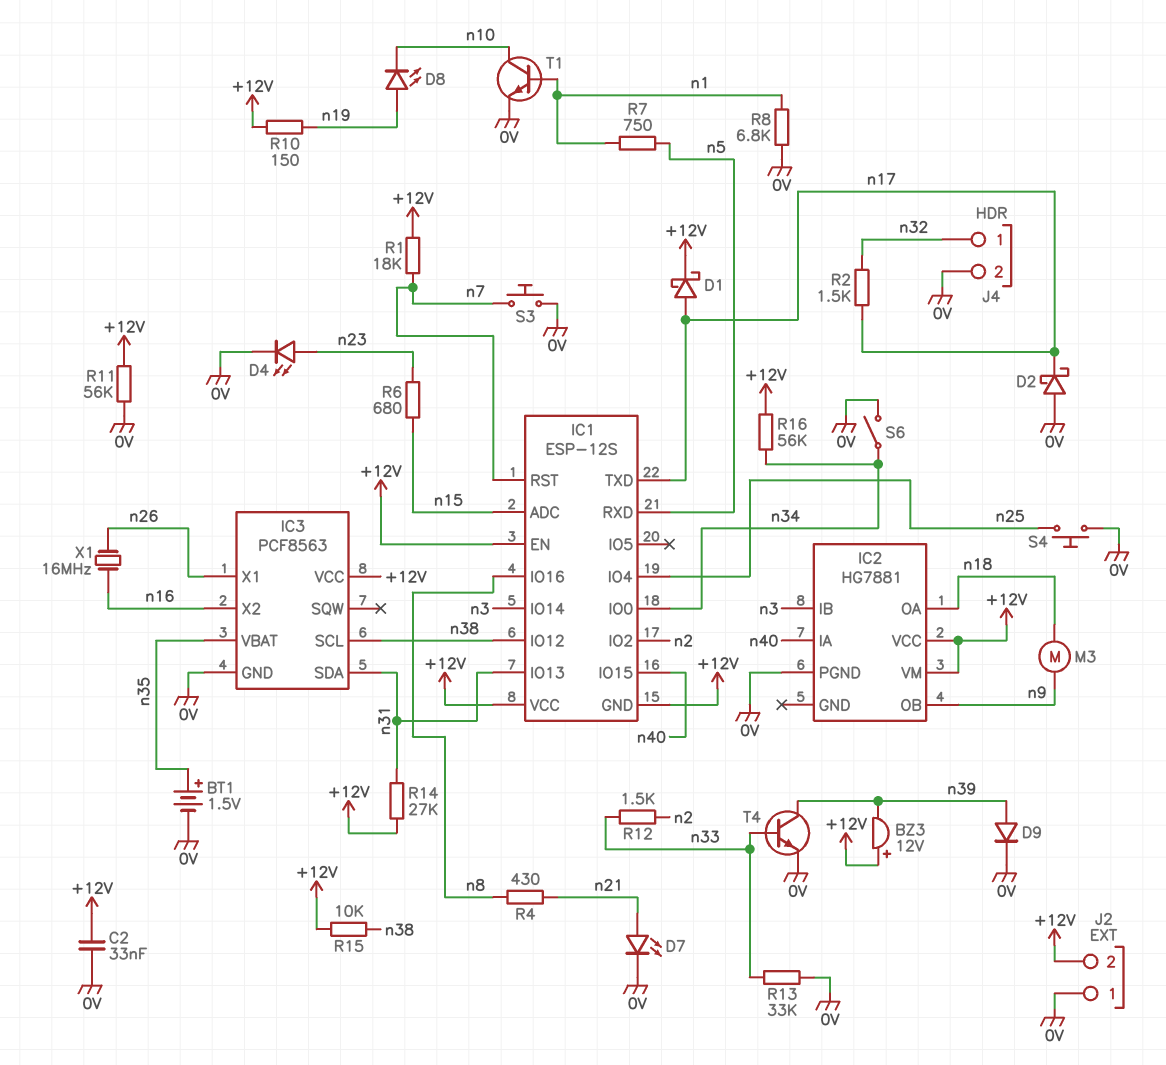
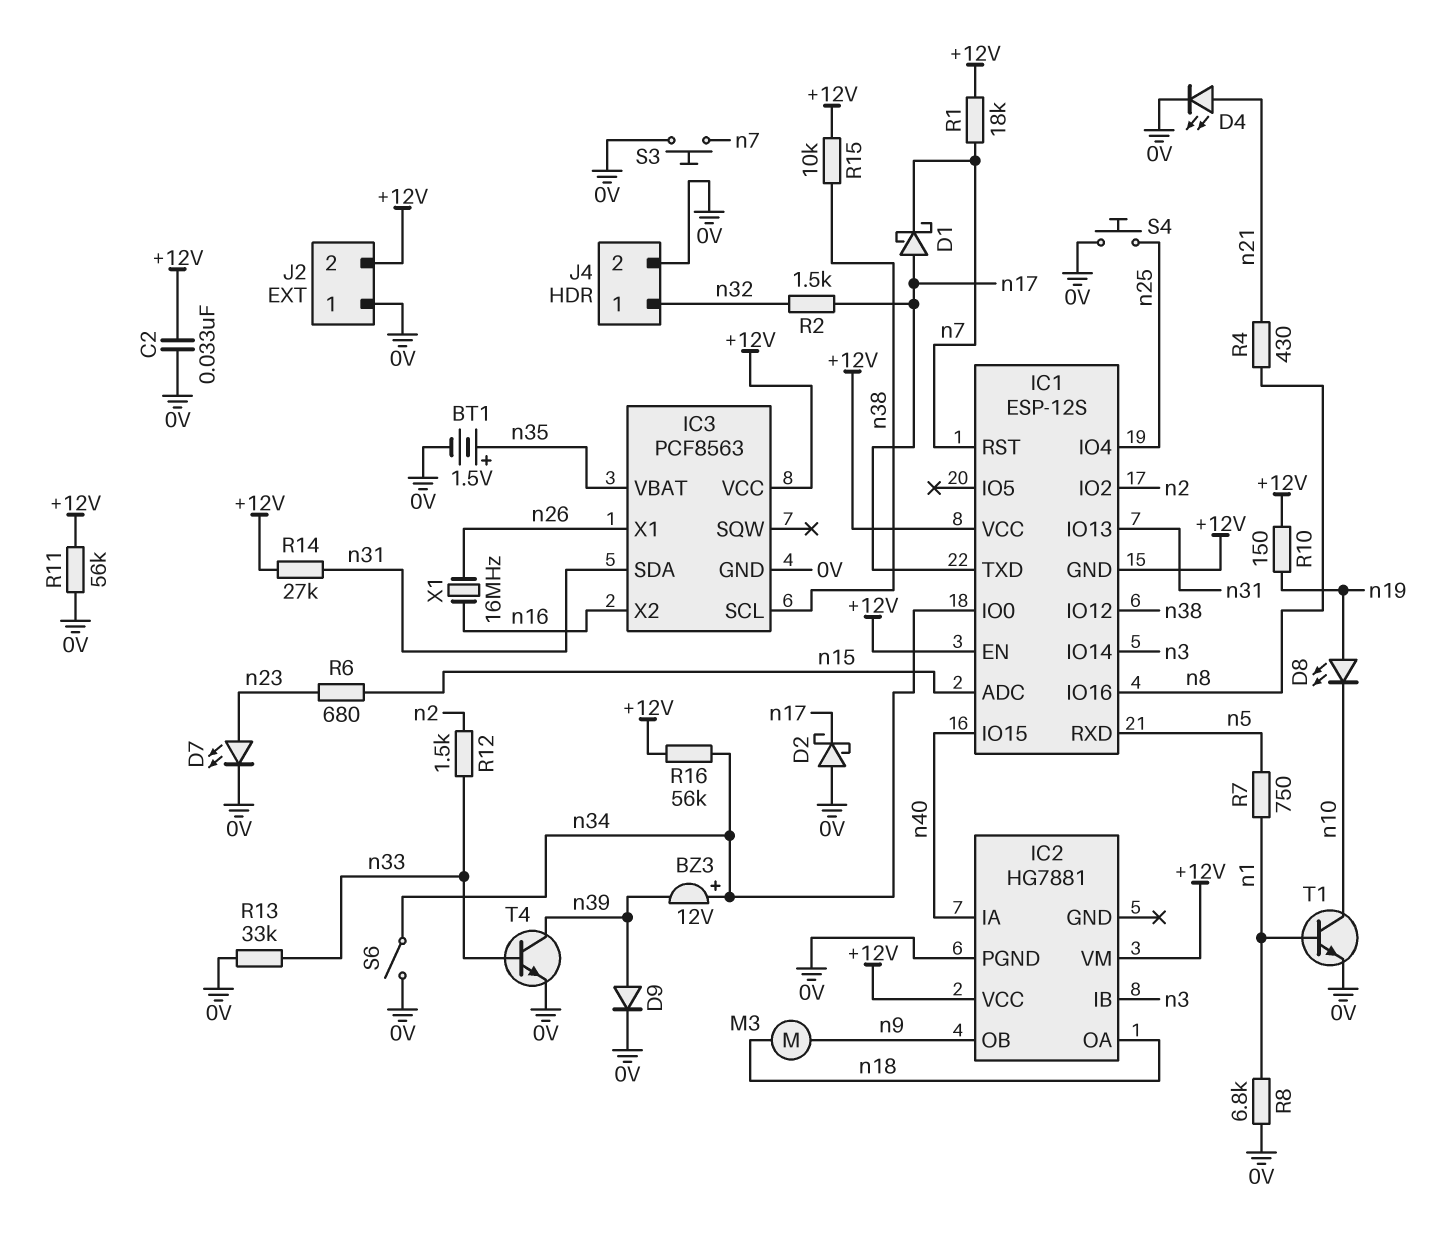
BZ3: buzzer 12V (plus +12V, minus n39) -> buzzer 12V (plus n34, minus n39)
D1: schottky (A n17, K +12V) -> schottky (A n17, K n7)
D4: LED (A n23, K 0V) -> LED (A n21, K 0V)
D7: LED (A n21, K 0V) -> LED (A n23, K 0V)

